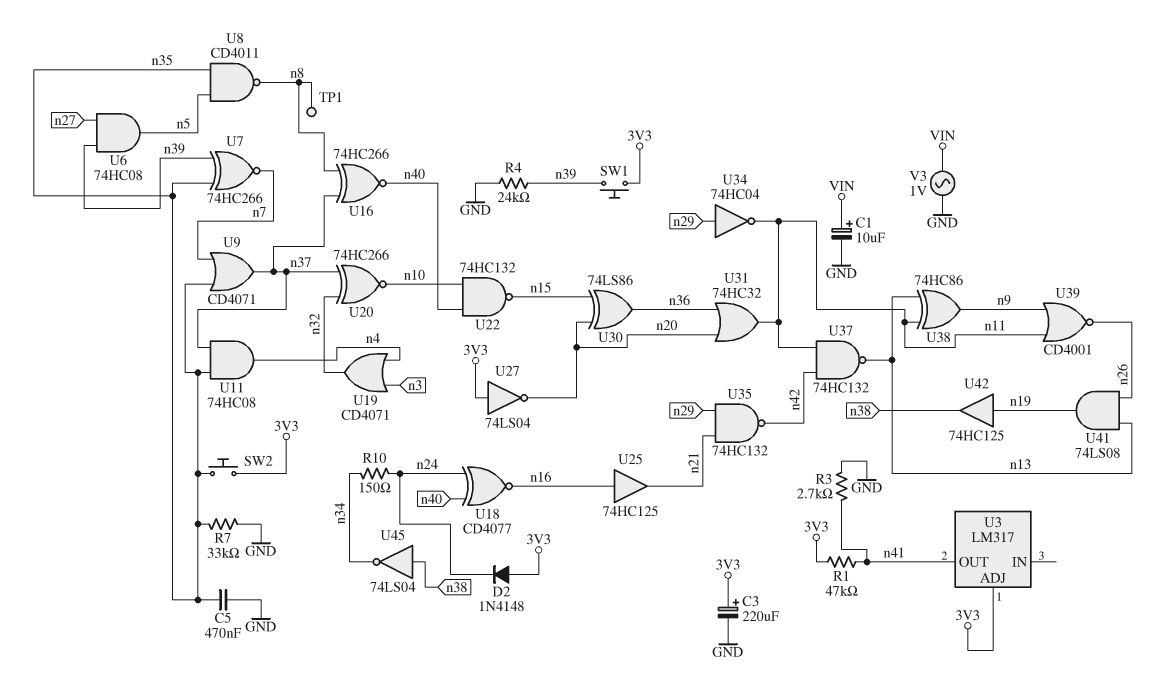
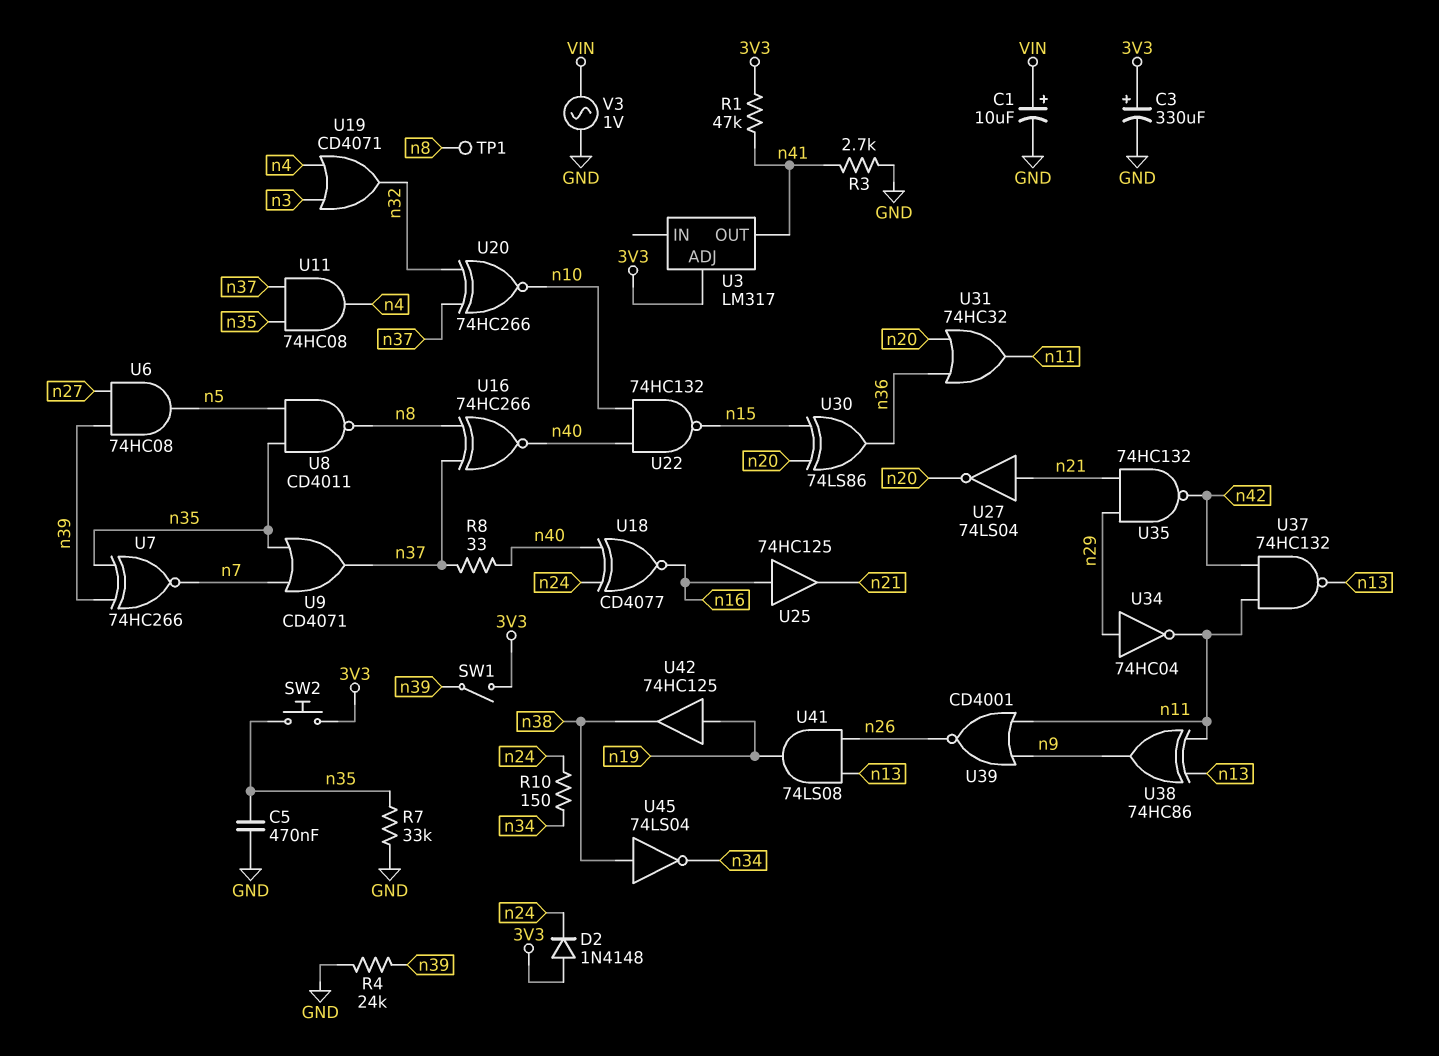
C3: 220uF (plus 3V3, minus GND) -> 330uF (plus 3V3, minus GND)
R8: none -> 33 (n37, n40)
SW1: button (3V3, n39) -> switch (3V3, n39)
U27: NOT 74LS04 (in 3V3, out n20) -> NOT 74LS04 (in n21, out n20)

